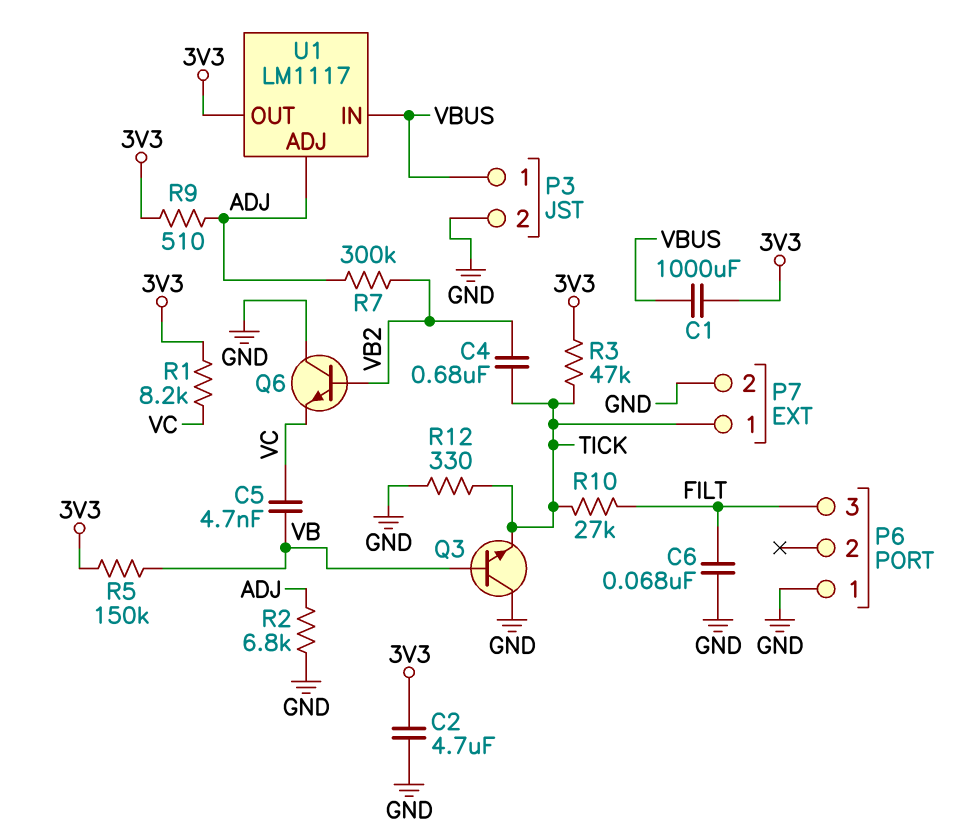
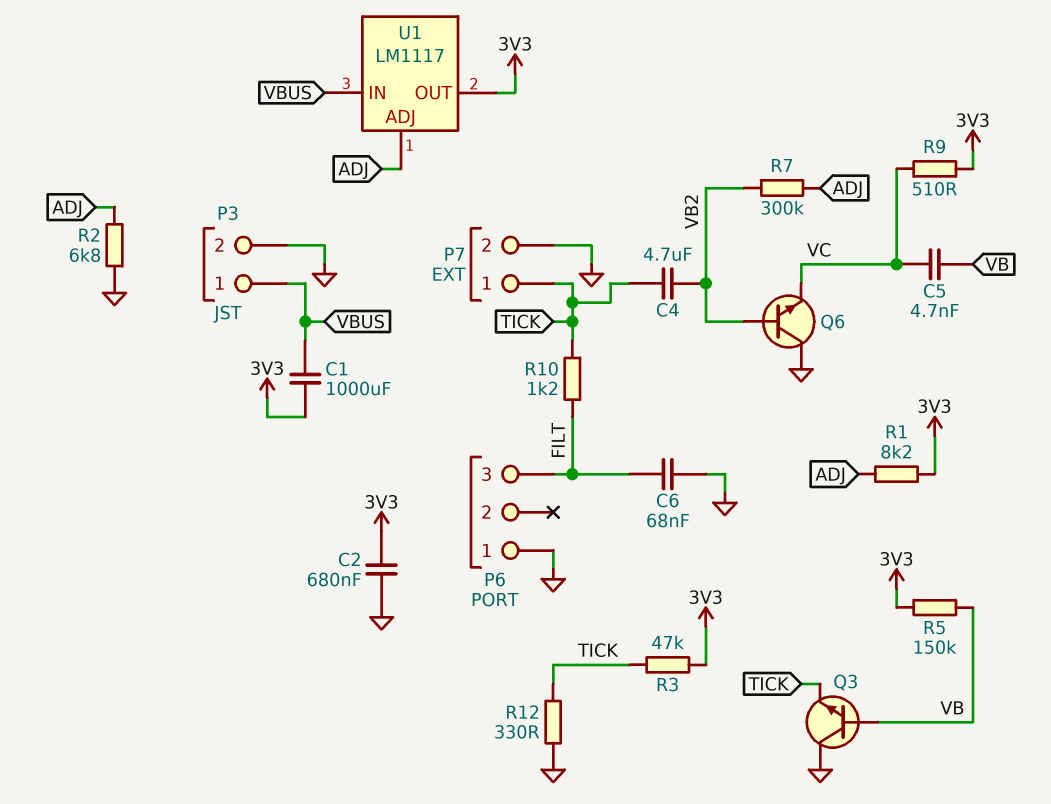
C2: 4.7uF (3V3, GND) -> 680nF (3V3, GND)
C4: 680nF (TICK, VB2) -> 4.7uF (TICK, VB2)
R1: 8.2k (3V3, VC) -> 8.2k (3V3, ADJ)
R9: 510 (3V3, ADJ) -> 510 (3V3, VC)
R10: 27k (FILT, TICK) -> 1.2k (FILT, TICK)

